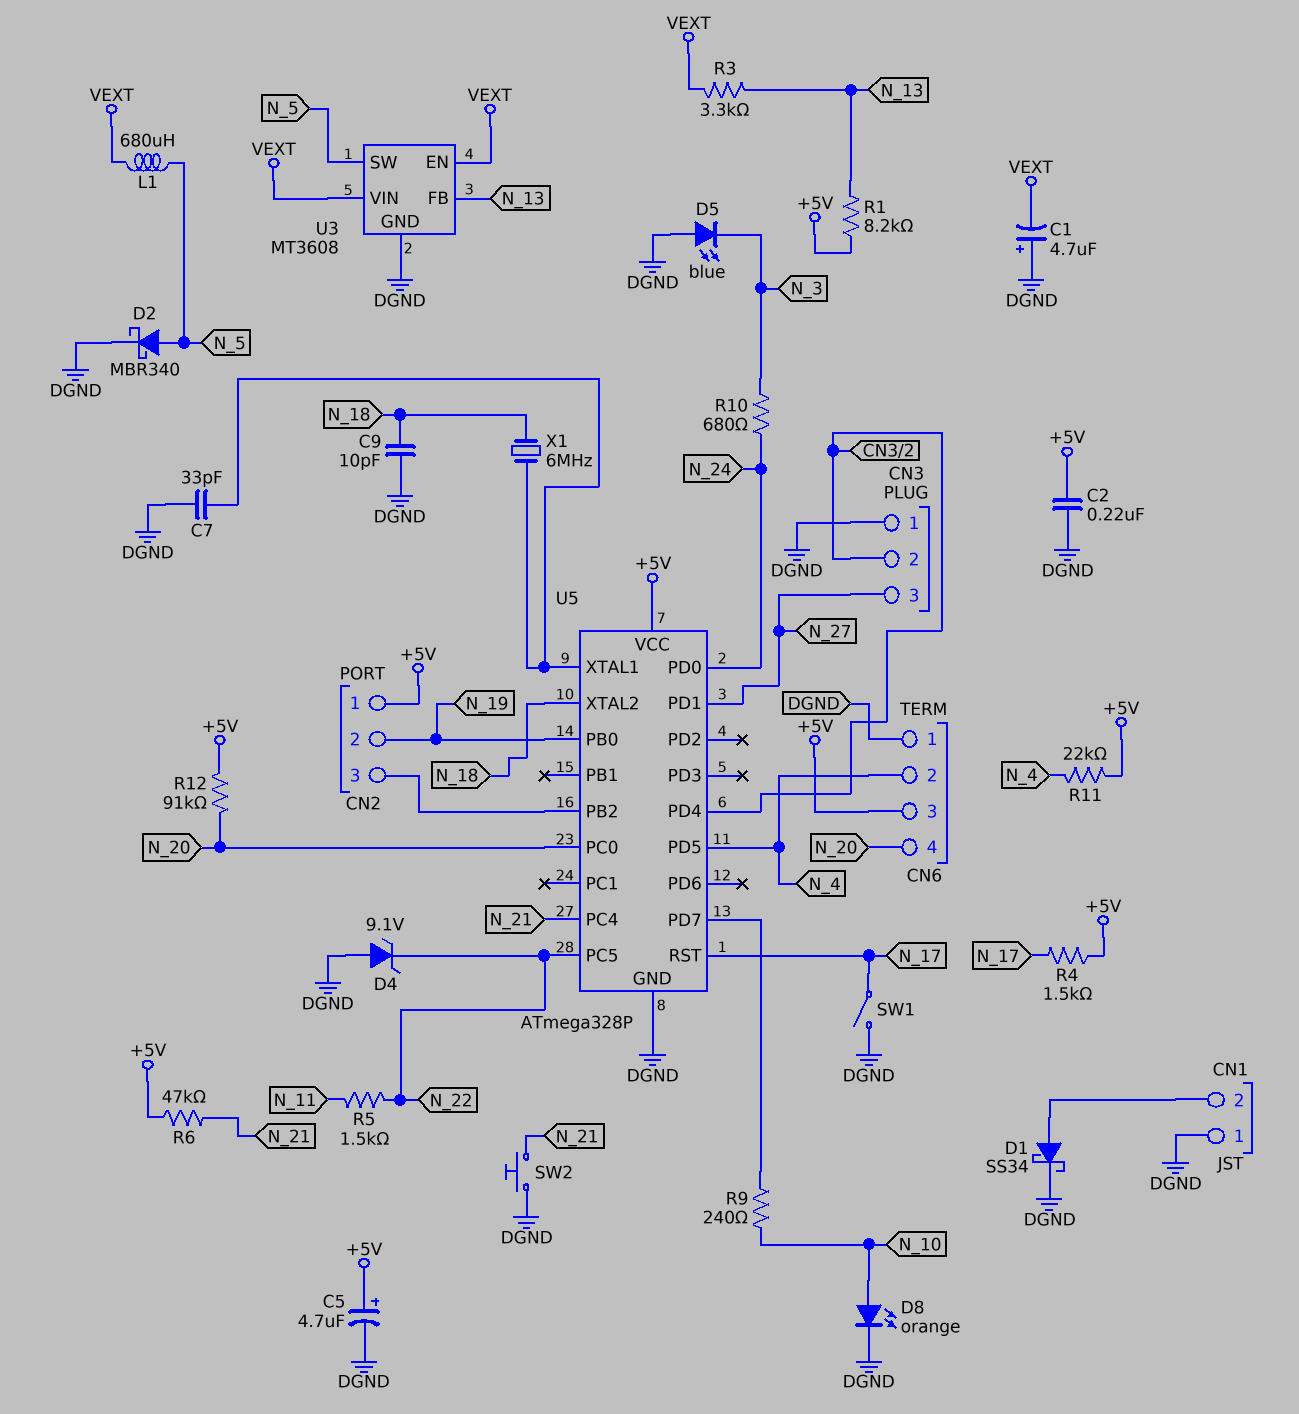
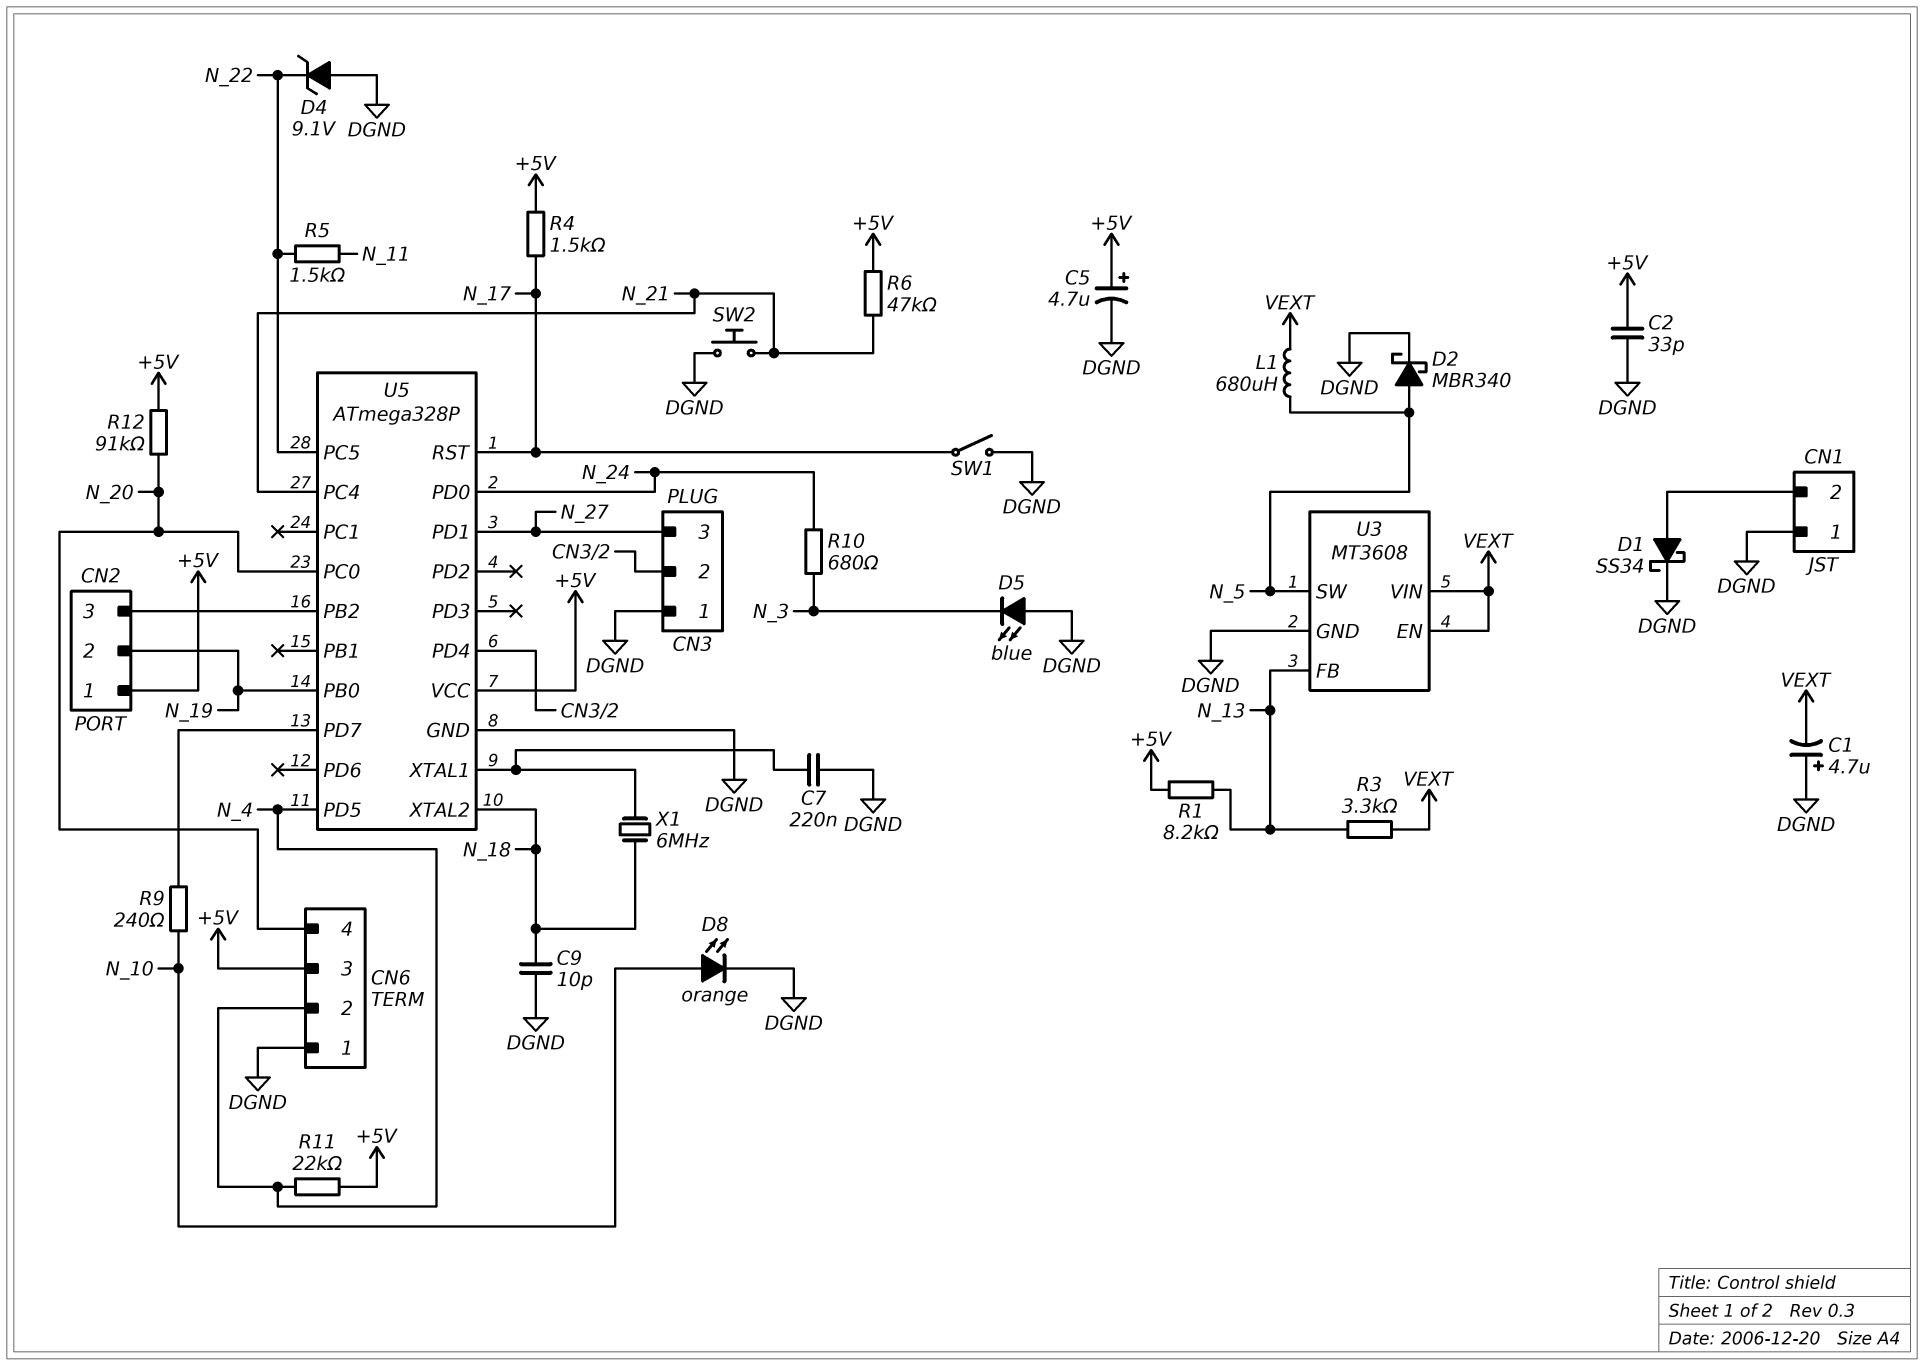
C2: 220nF (+5V, DGND) -> 33pF (+5V, DGND)
C7: 33pF (DGND, U5/XTAL1) -> 220nF (DGND, U5/XTAL1)

